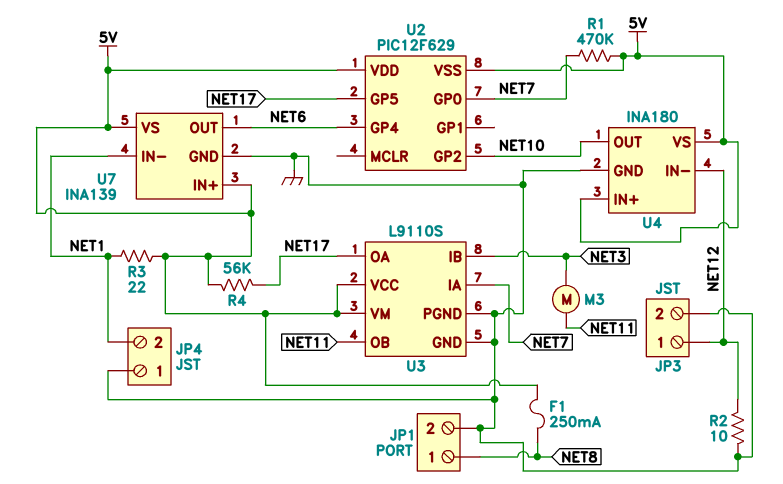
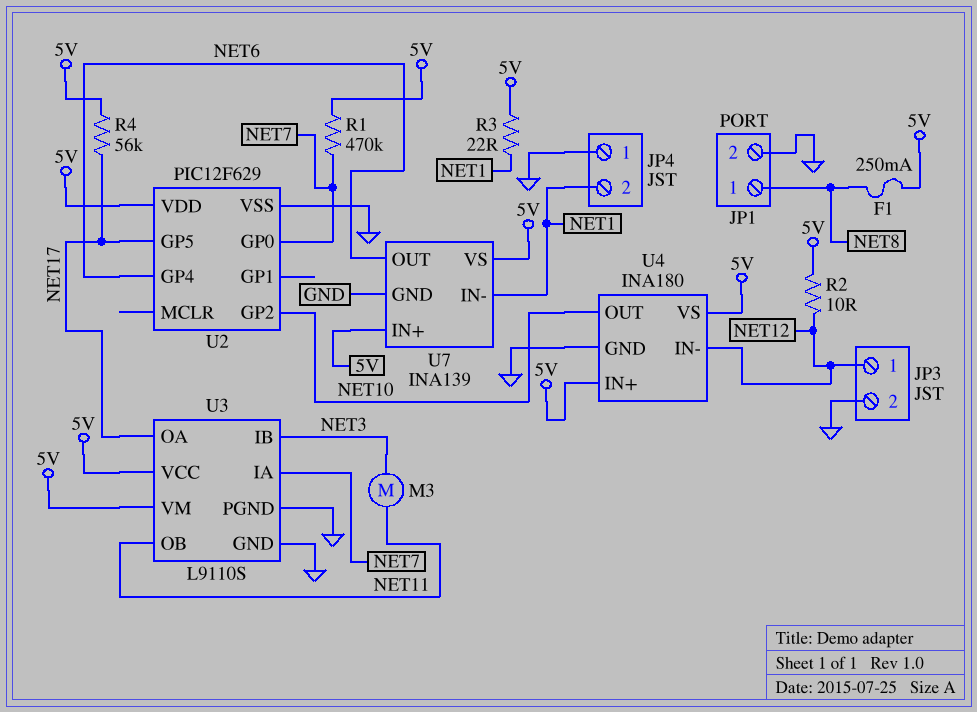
R2: 10 (GND, NET12) -> 10 (5V, NET12)
U2 pin VSS: 5V -> GND

